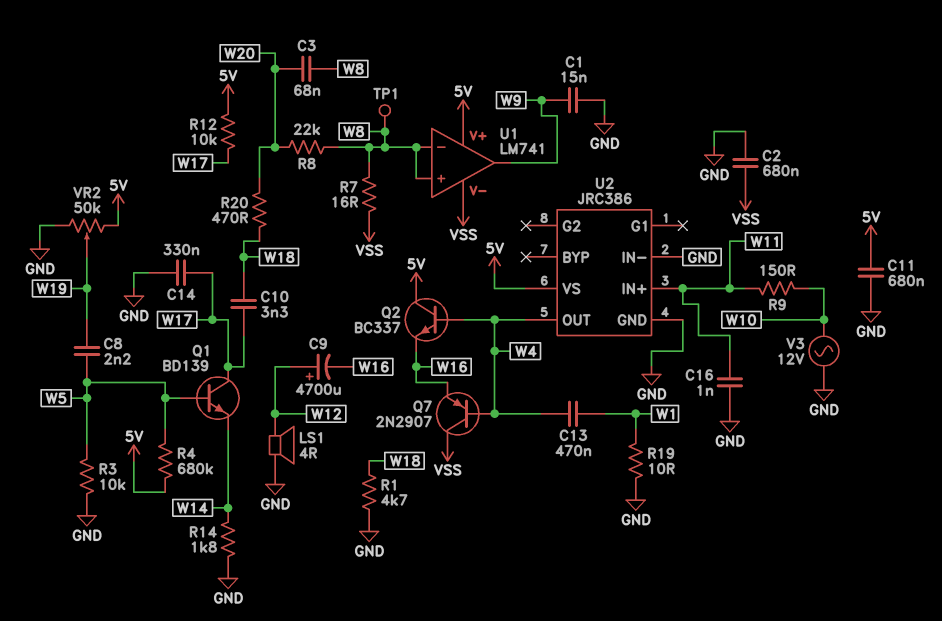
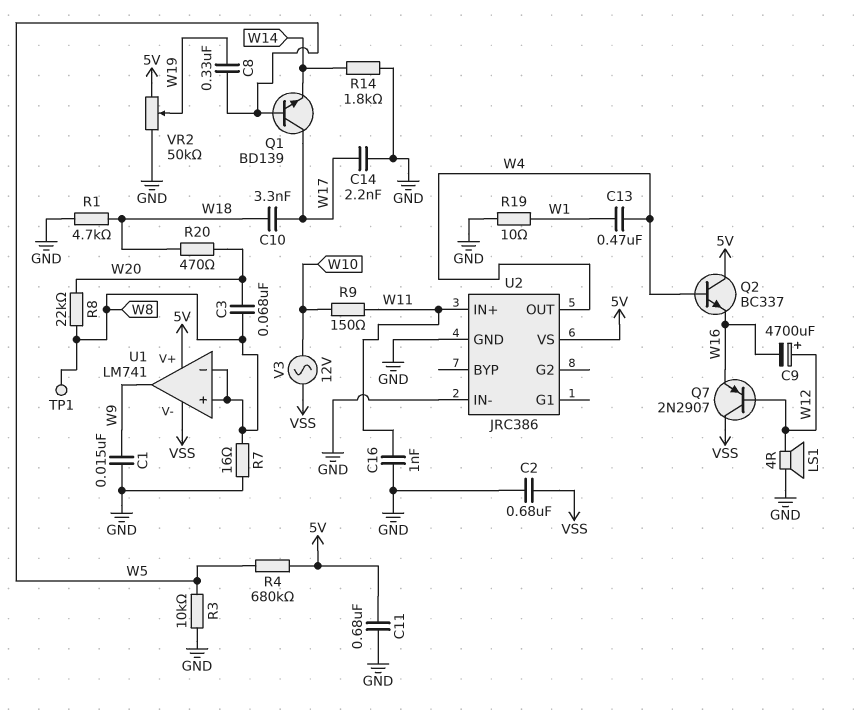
C8: 2.2nF (W5, W19) -> 330nF (W5, W19)
C14: 330nF (GND, W17) -> 2.2nF (GND, W17)
Q7: PNP 2N2907 (B W4, C VSS, E W16) -> PNP 2N2907 (B W12, C VSS, E W16)
R7: 16 (VSS, W8) -> 16 (GND, W8)
R12: 10k (5V, W17) -> none
V3: AC 12V (GND, W10) -> AC 12V (VSS, W10)

